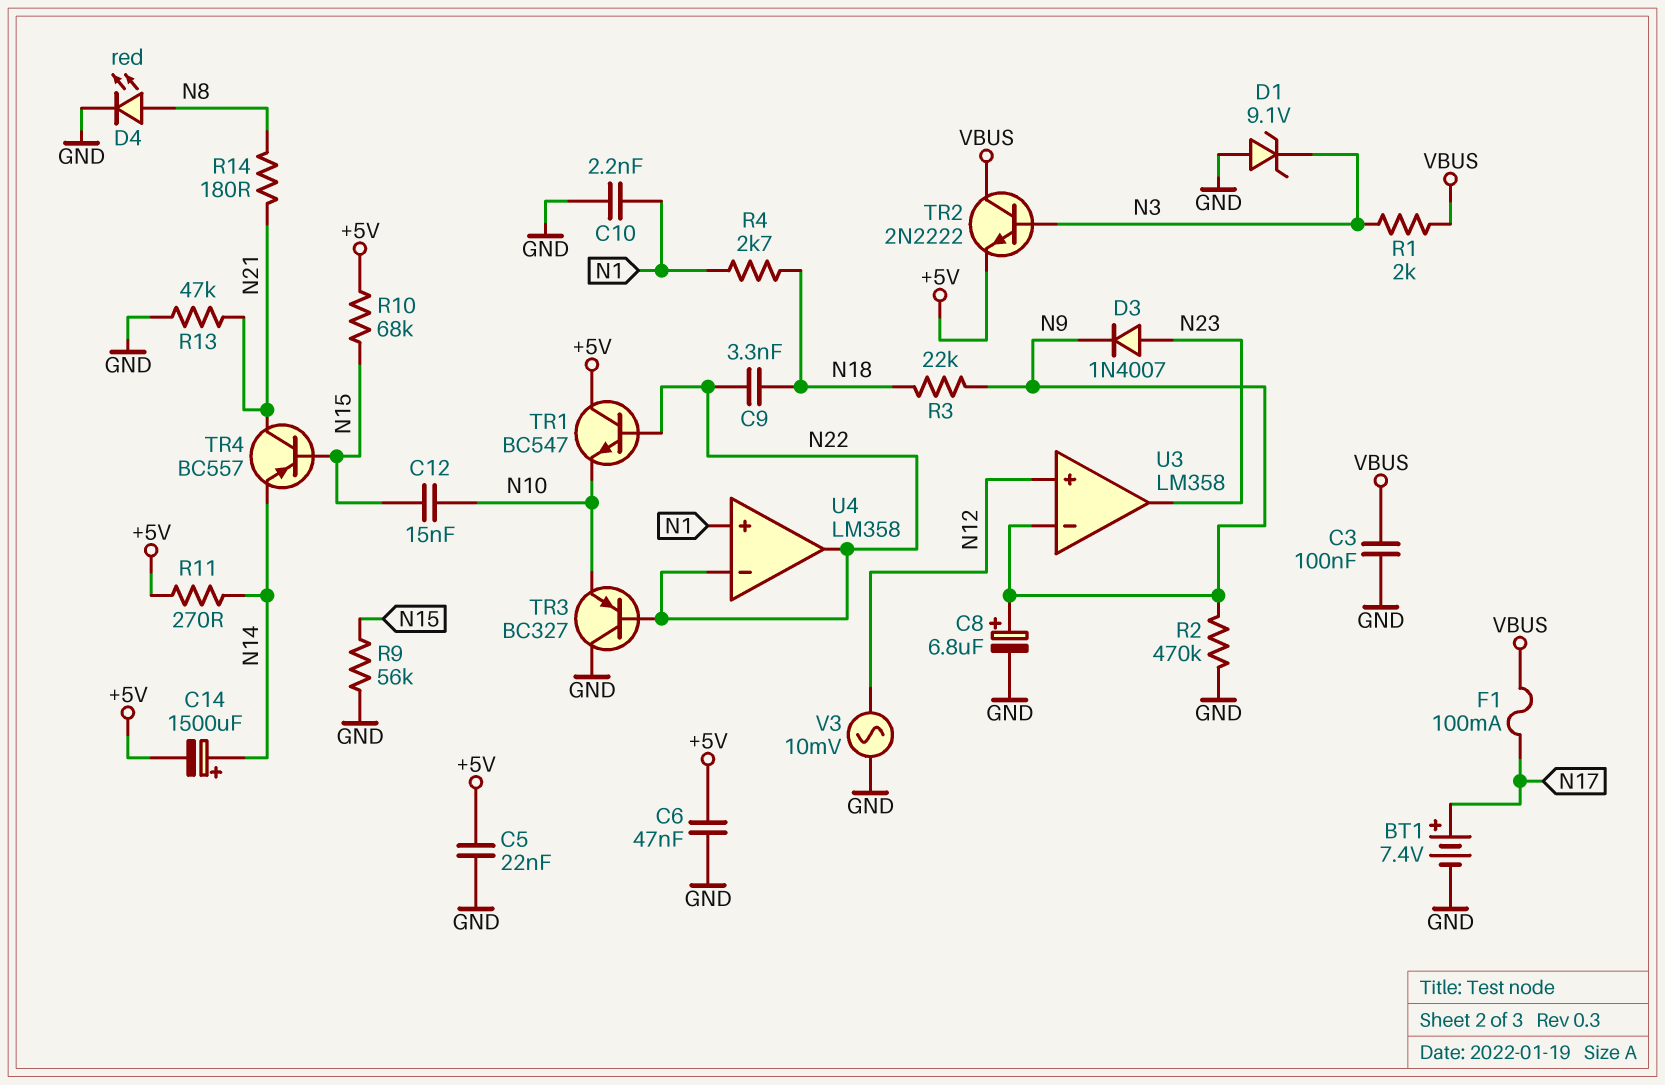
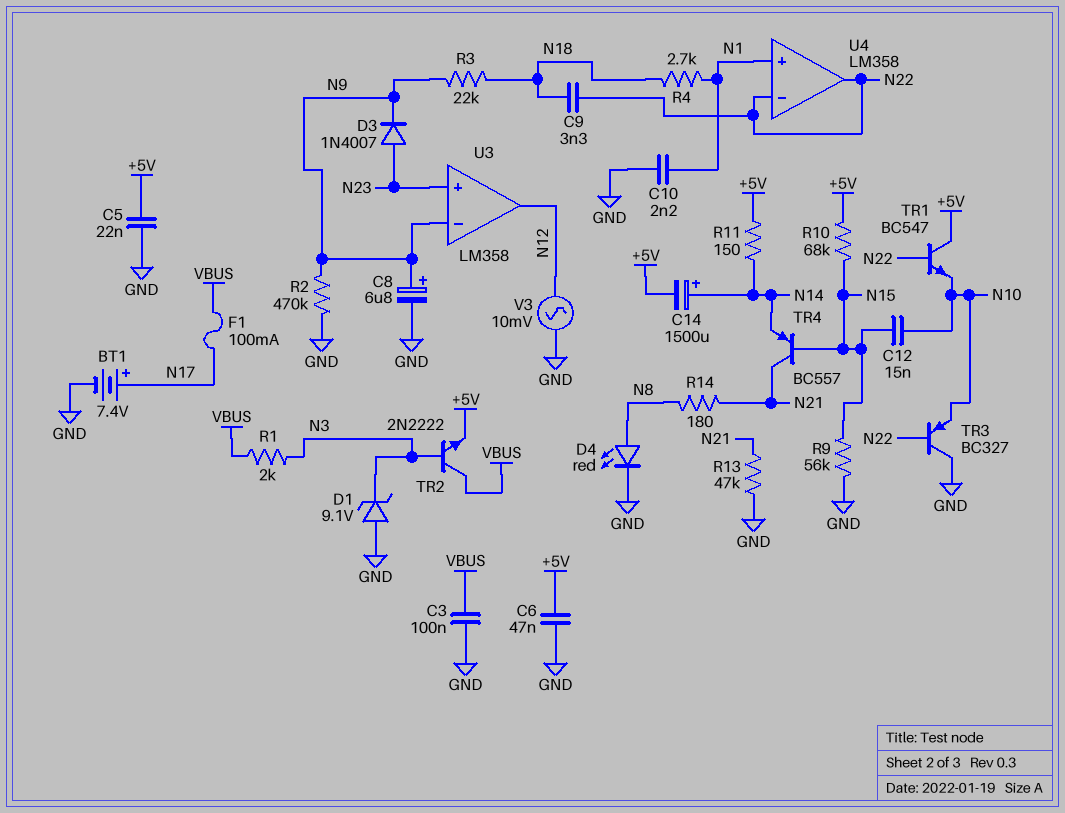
R11: 270 (+5V, N14) -> 150 (+5V, N14)
U3 pin in+: N12 -> N23
U3 pin out: N23 -> N12

